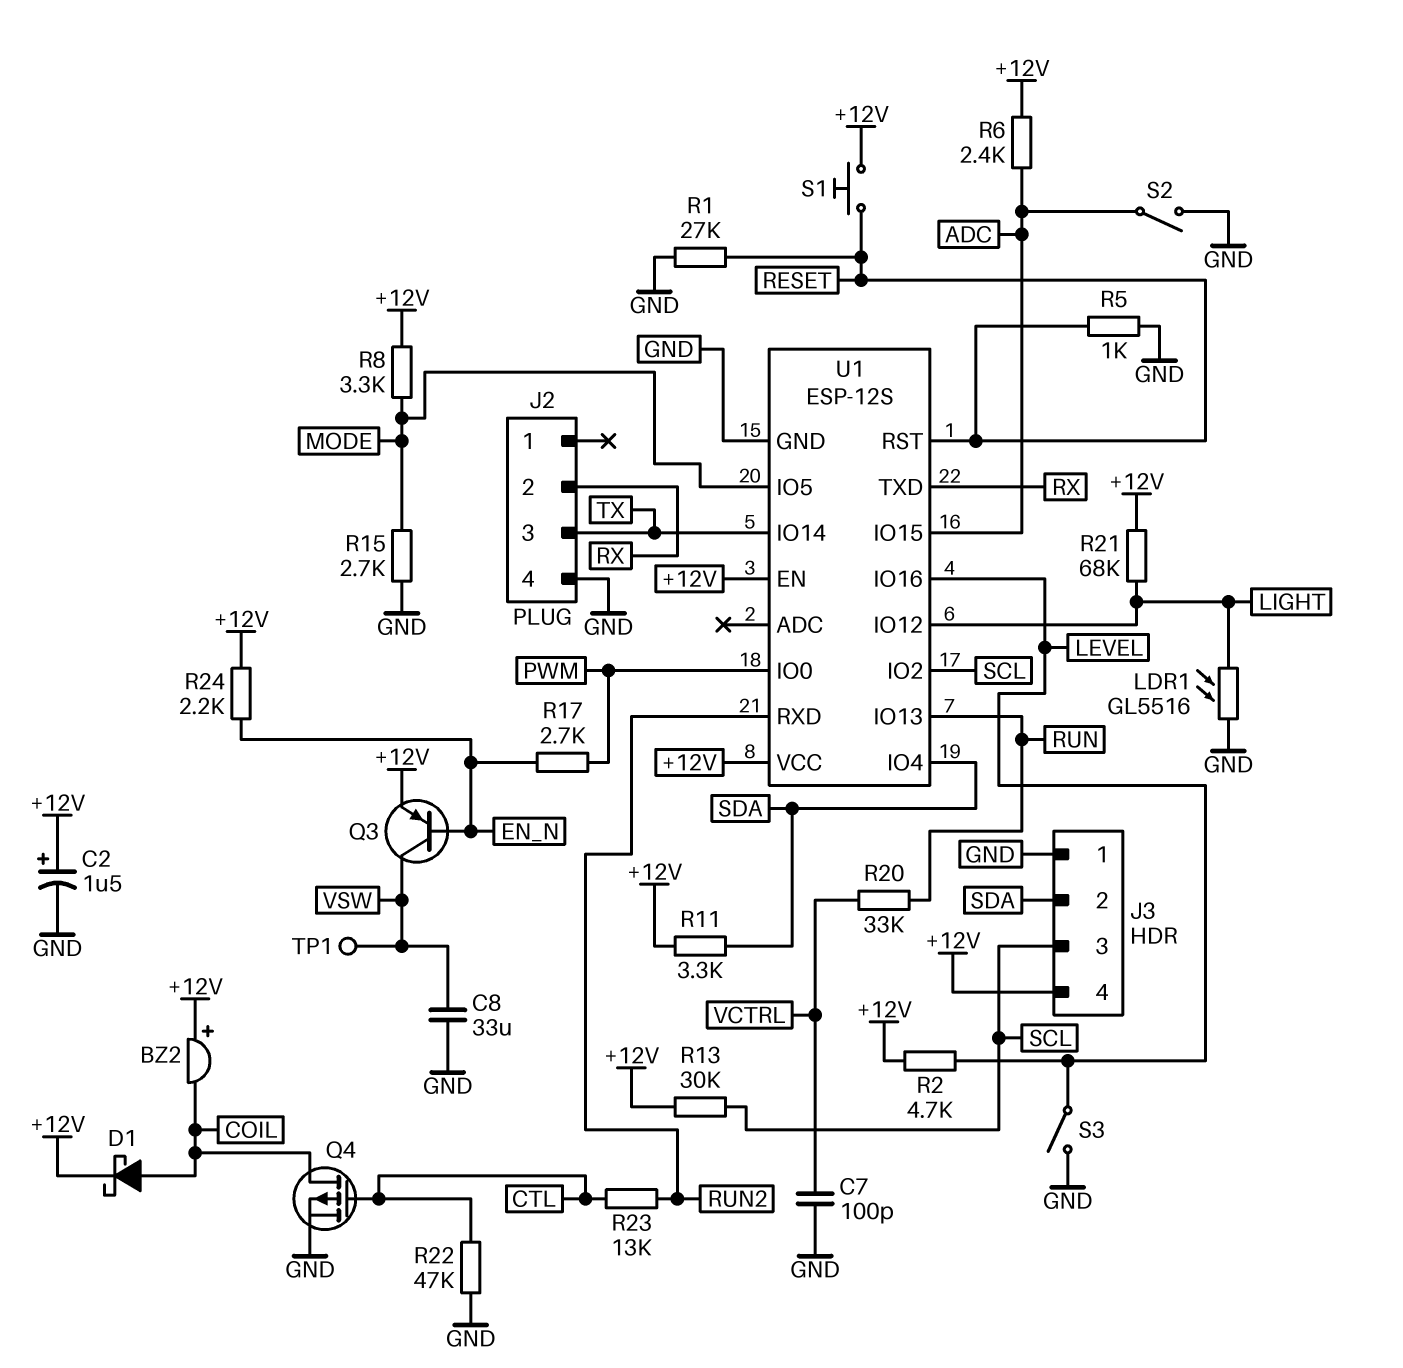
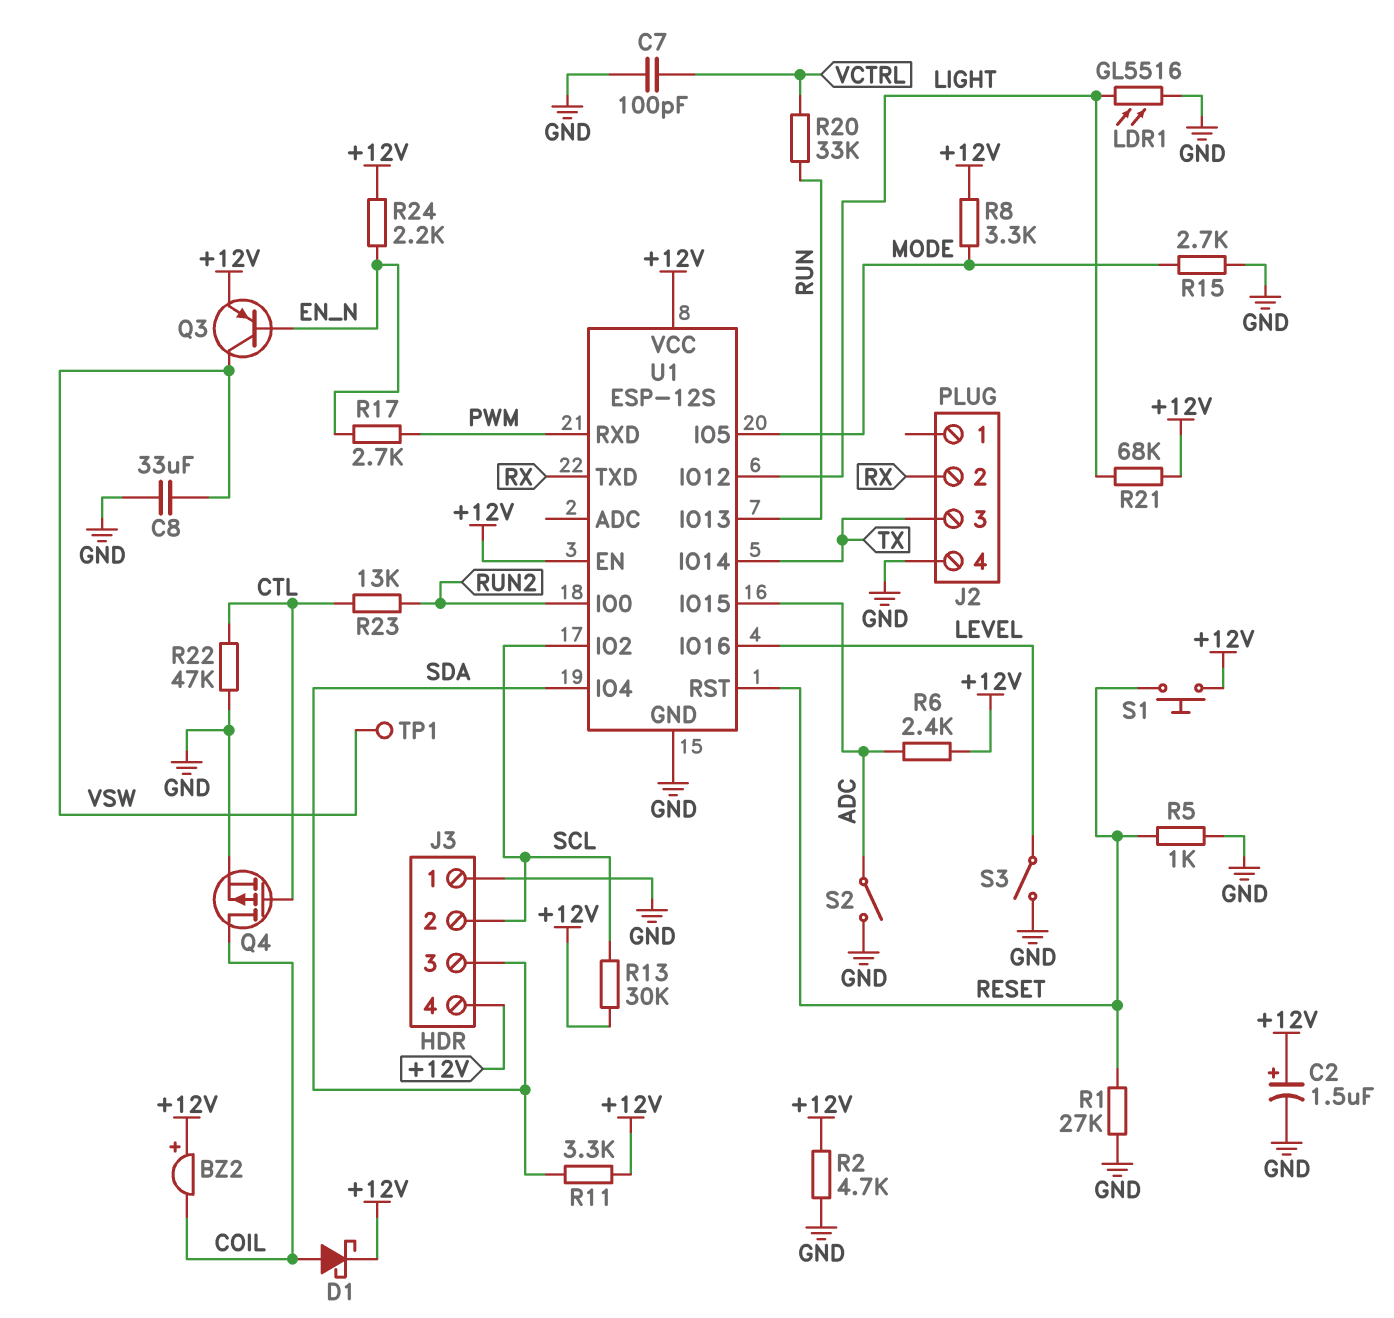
J3 pin 2: SDA -> SCL
J3 pin 3: SCL -> SDA
R2: 4.7k (+12V, LEVEL) -> 4.7k (+12V, GND)
U1 pin IO0: PWM -> RUN2
U1 pin RXD: RUN2 -> PWM

